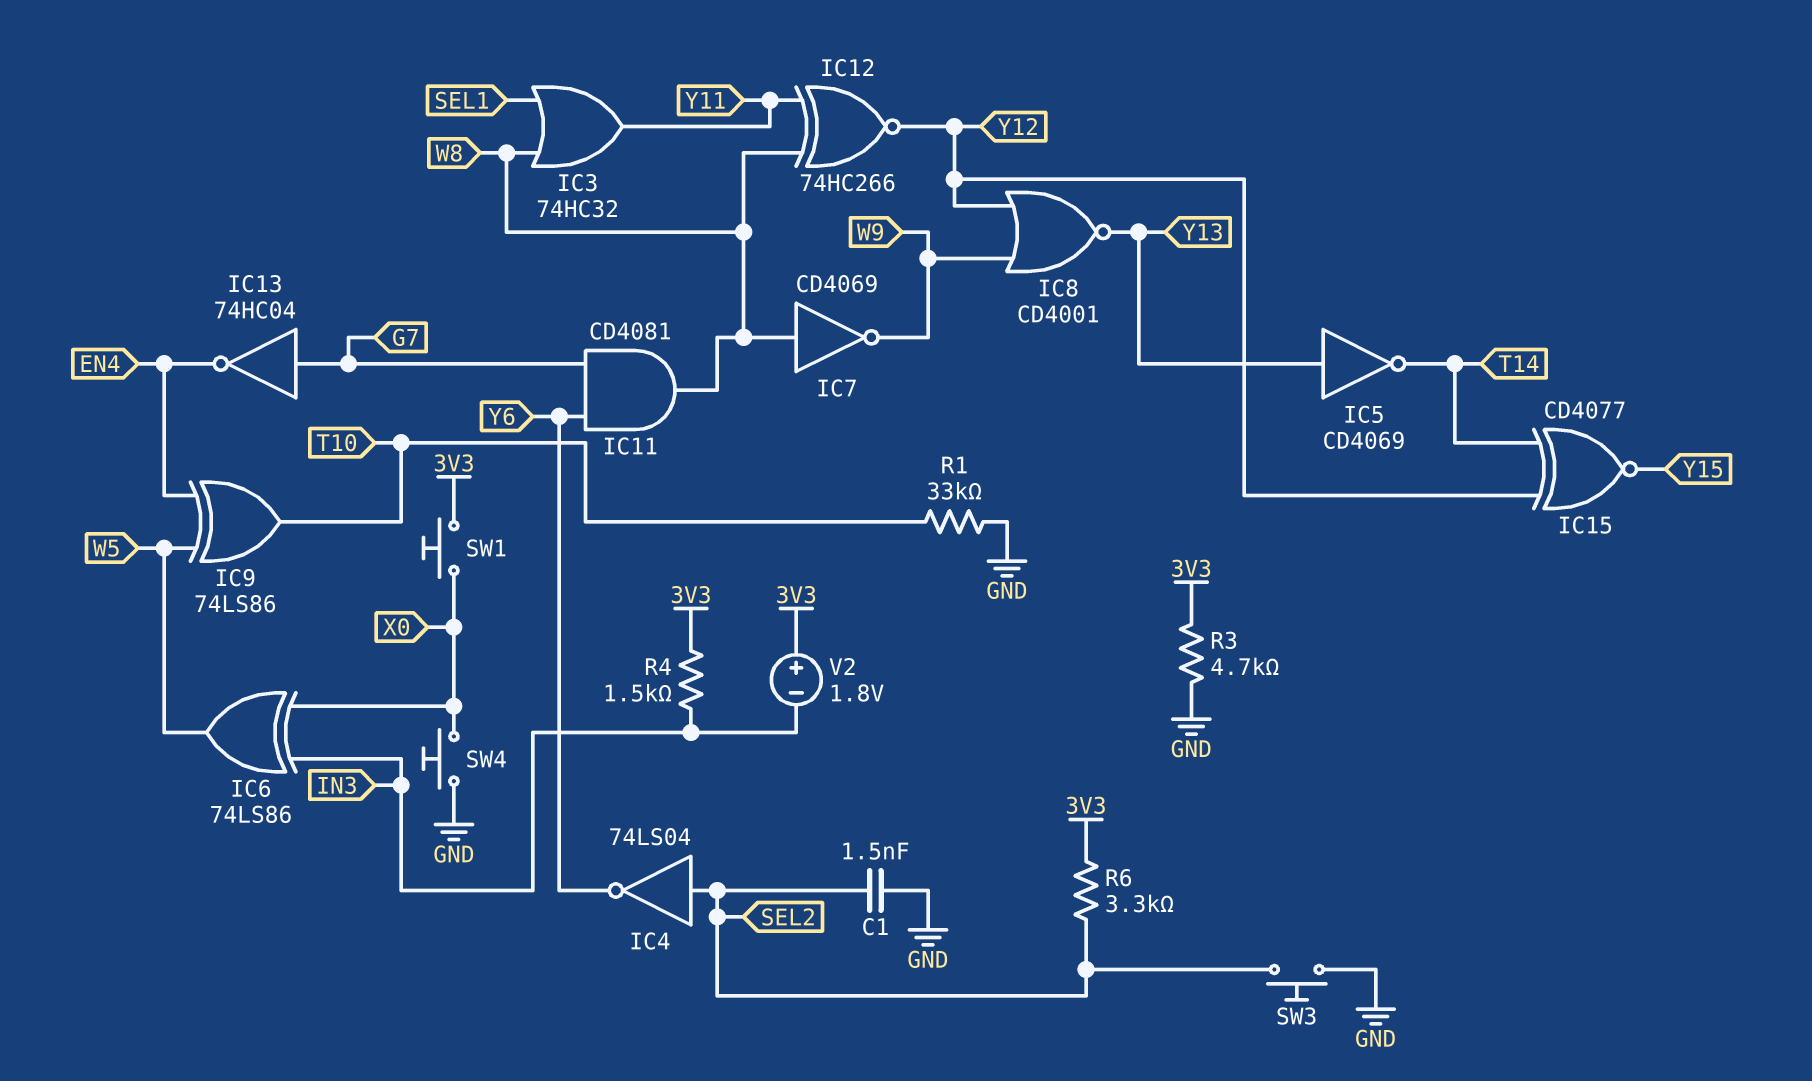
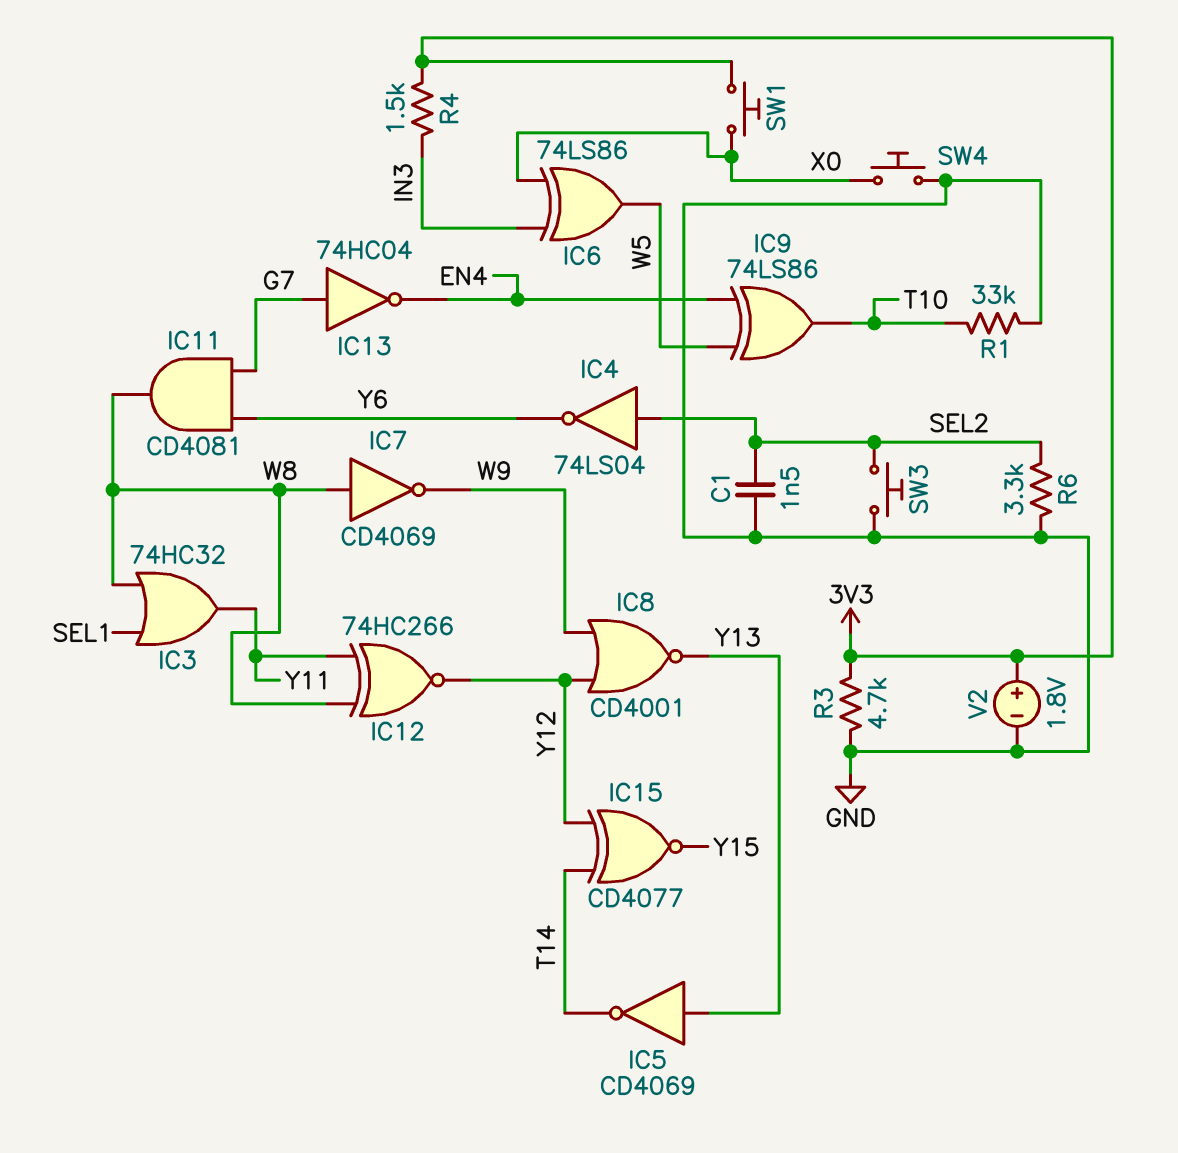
R6: 3.3k (3V3, SEL2) -> 3.3k (GND, SEL2)
V2: 1.8V (plus 3V3, minus IN3) -> 1.8V (plus 3V3, minus GND)

